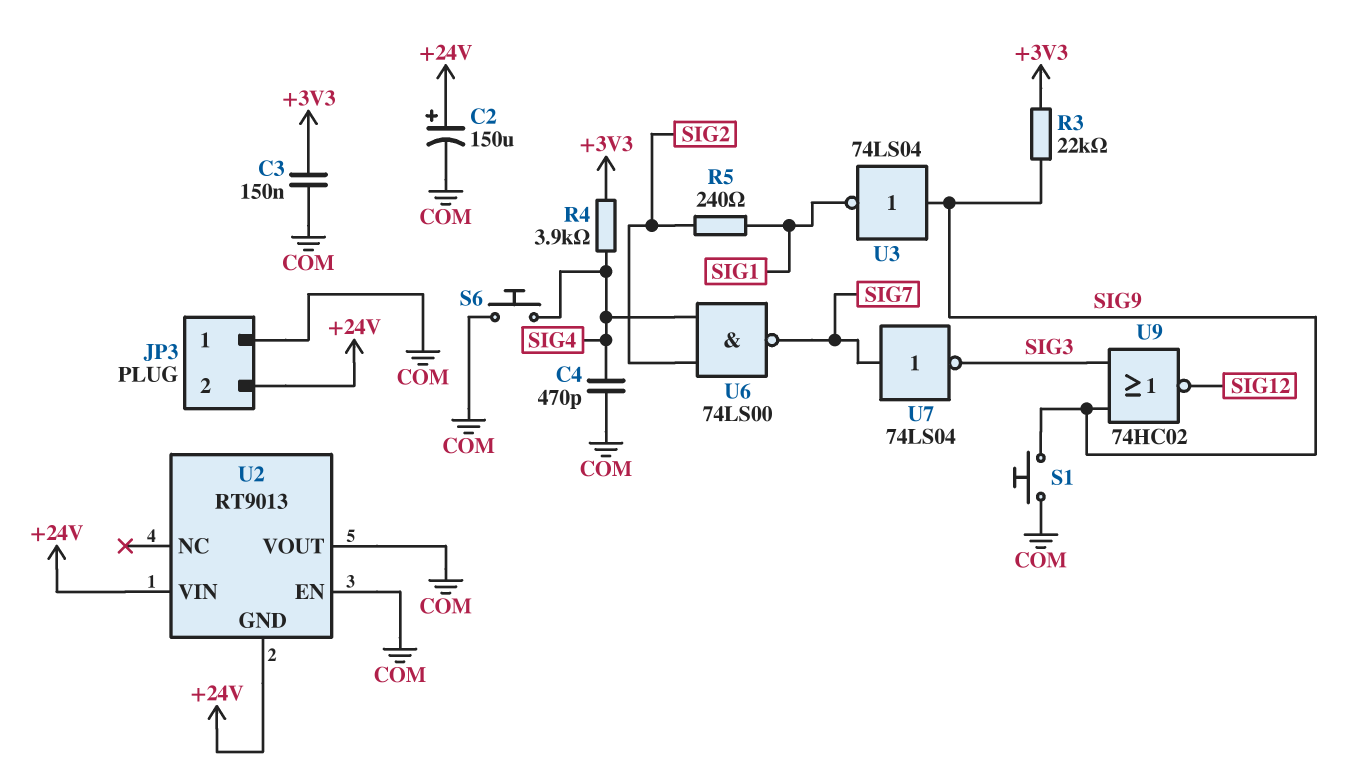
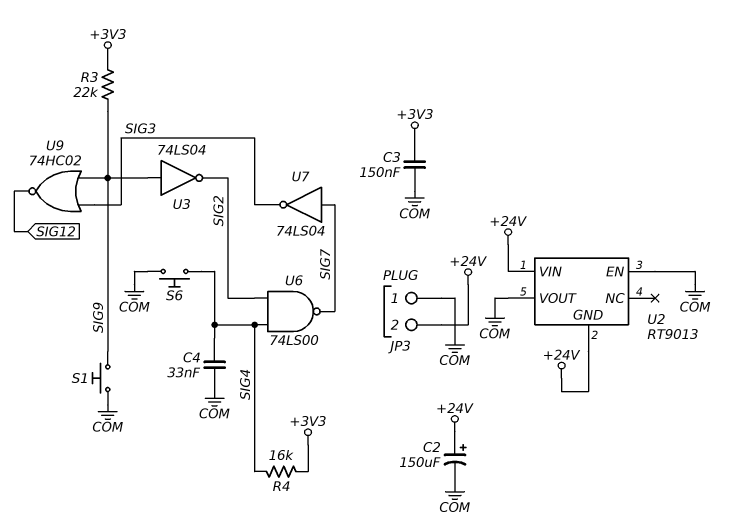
C4: 470pF (COM, SIG4) -> 33nF (COM, SIG4)
R4: 3.9k (+3V3, SIG4) -> 16k (+3V3, SIG4)
R5: 240 (SIG1, SIG2) -> none
U3: NOT 74LS04 (in SIG9, out SIG1) -> NOT 74LS04 (in SIG9, out SIG2)

